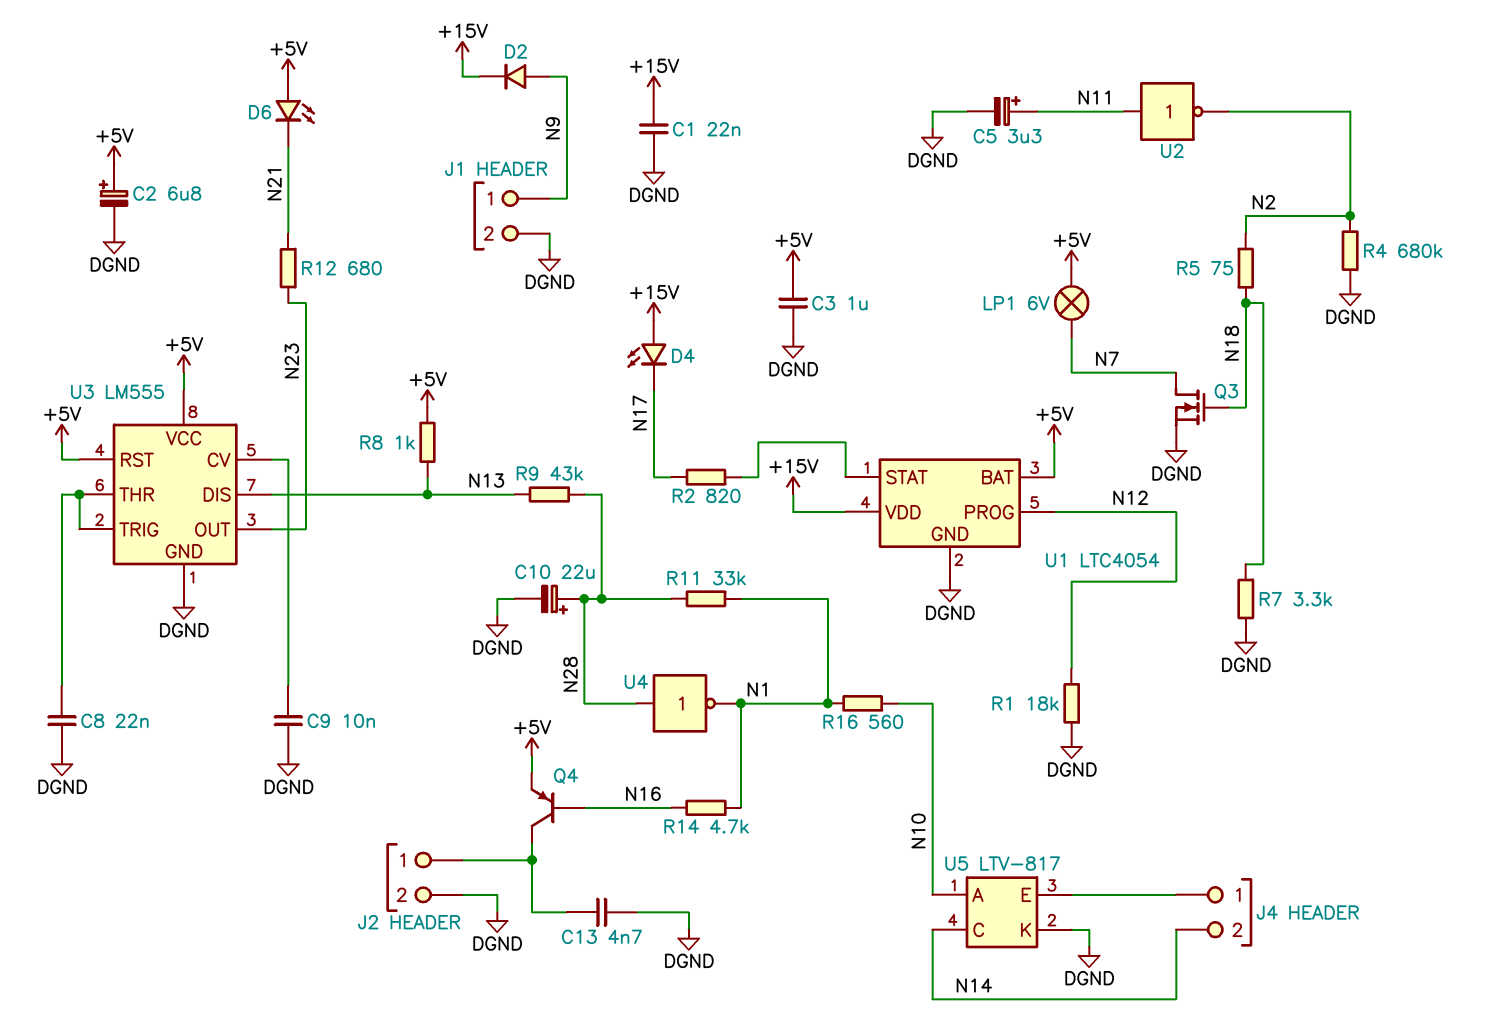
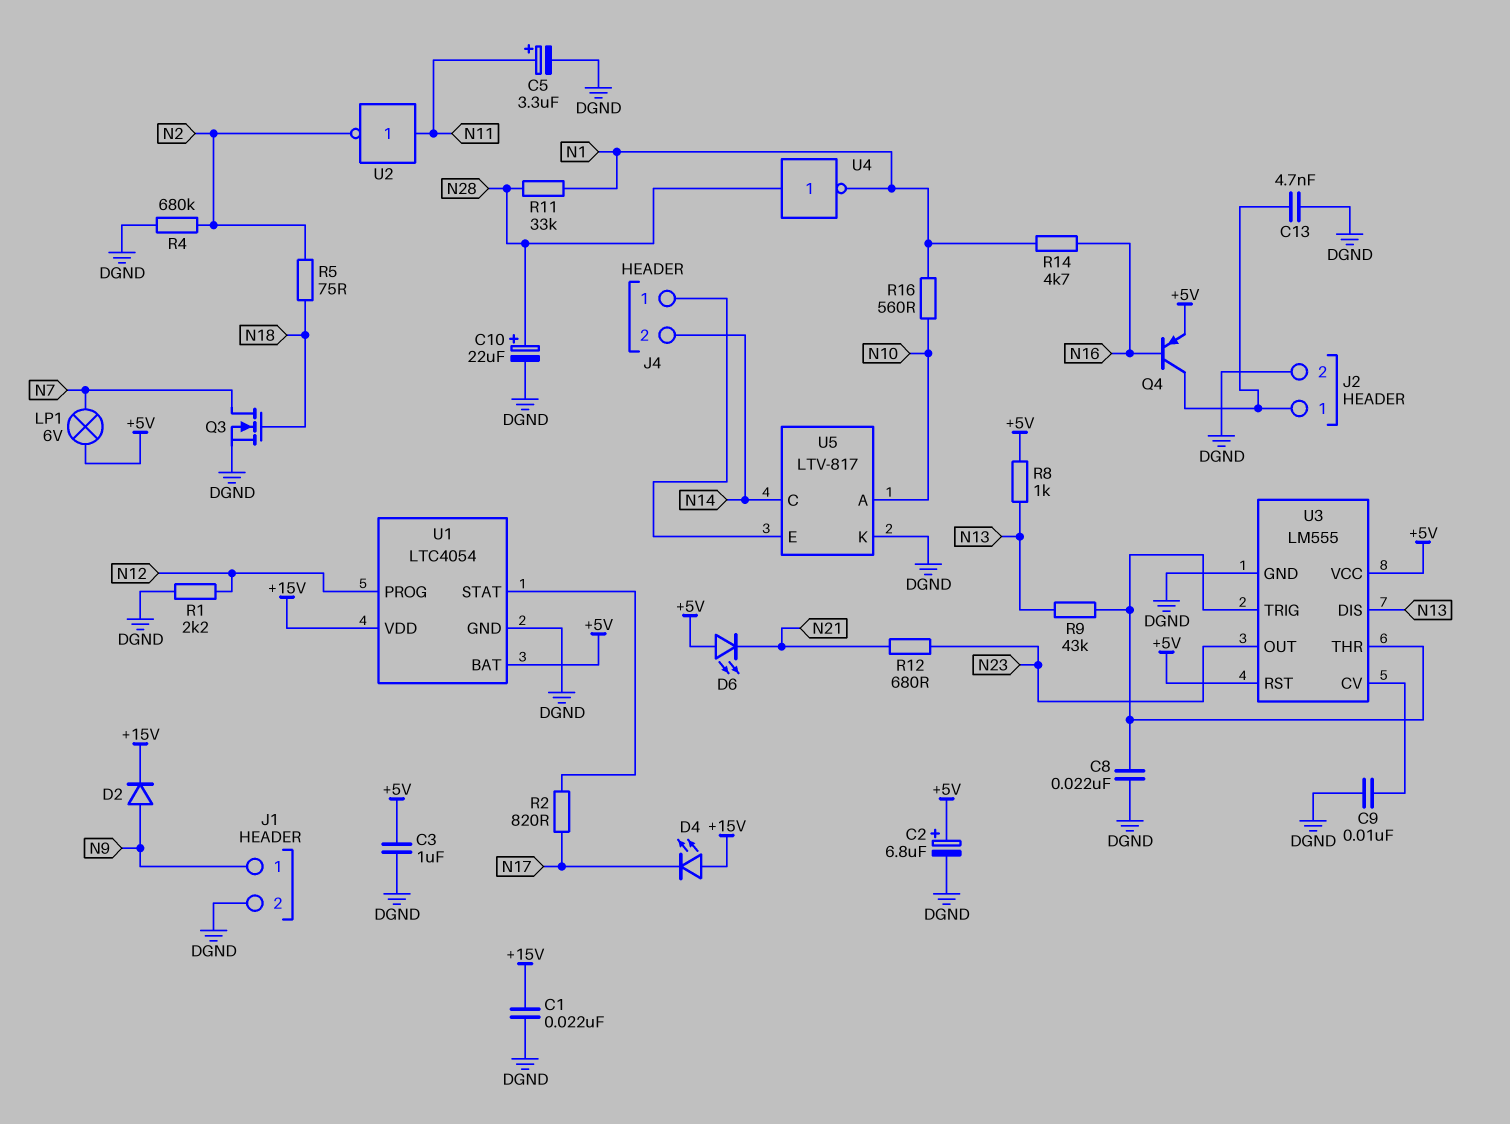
R1: 18k (DGND, N12) -> 2.2k (DGND, N12)
R7: 3.3k (DGND, N18) -> none
R9: 43k (N13, N28) -> 43k (N13, U3/THR)

